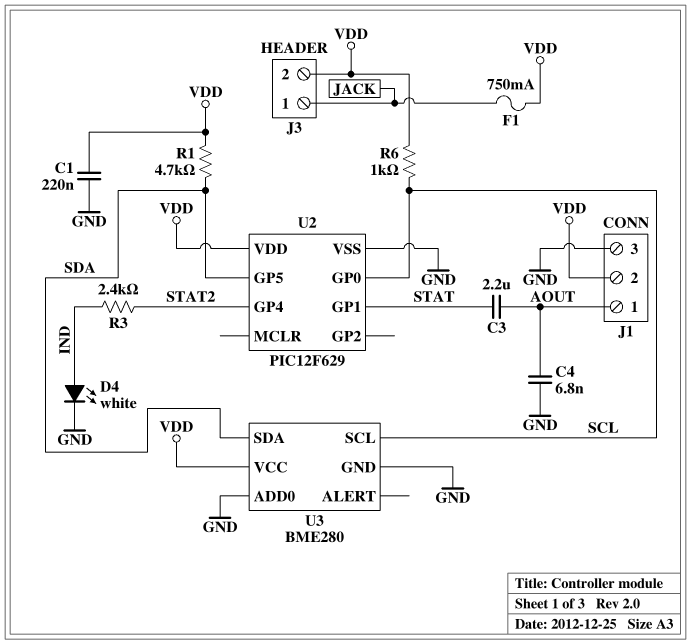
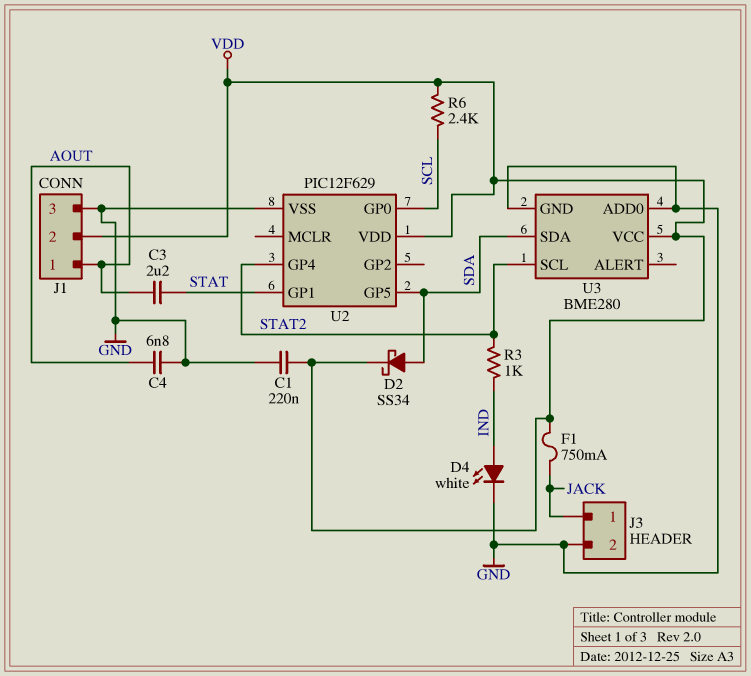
D2: none -> schottky SS34 (A SDA, K VDD)
J3 pin 2: VDD -> GND
R1: 4.7k (SDA, VDD) -> none
R3: 2.4k (IND, STAT2) -> 1k (IND, STAT2)
R6: 1k (SCL, VDD) -> 2.4k (SCL, VDD)
U3 pin SCL: SCL -> STAT2

